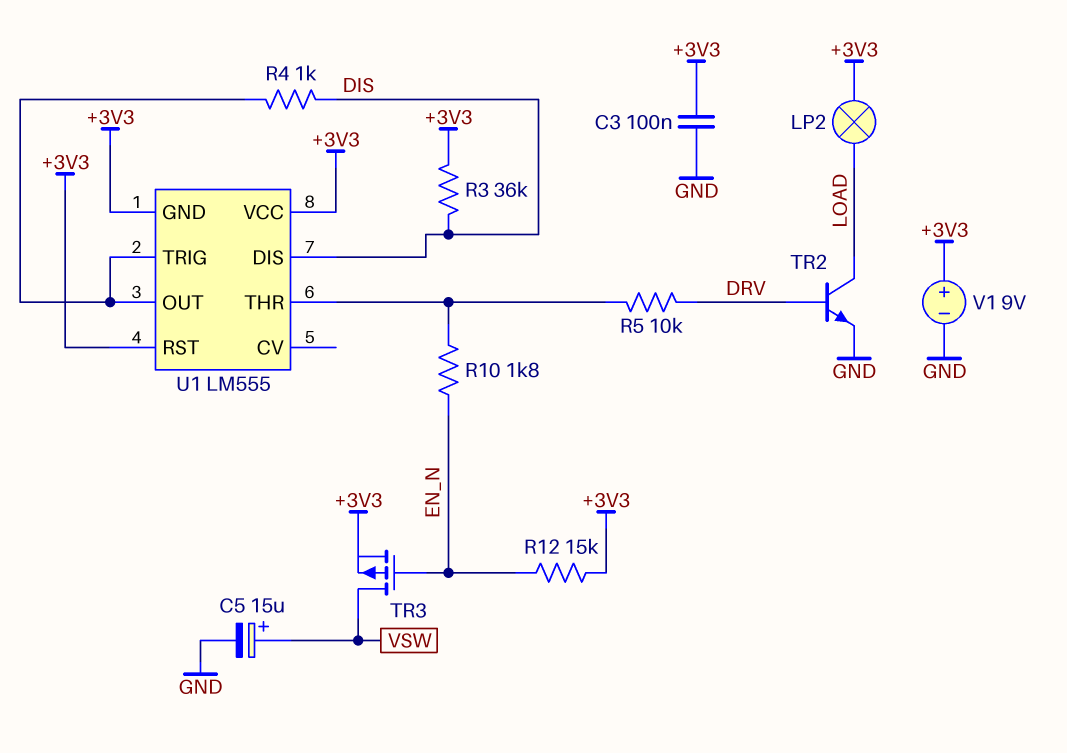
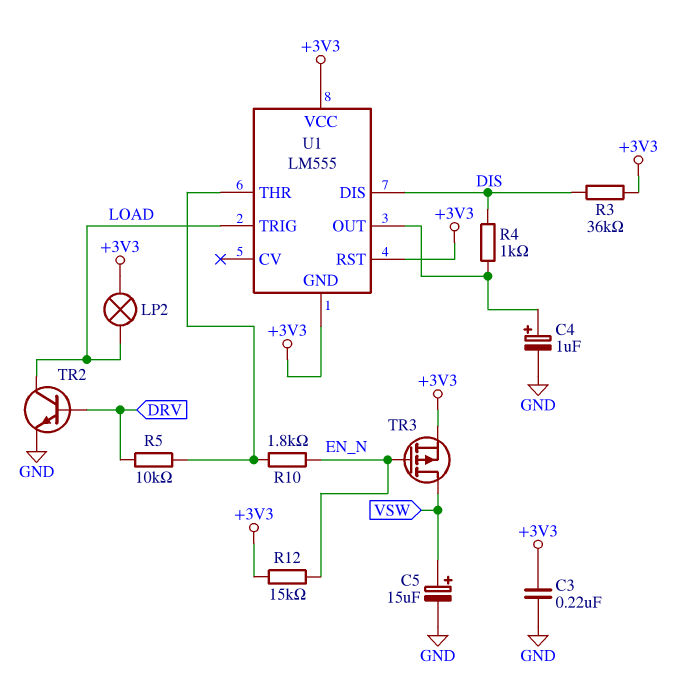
C3: 100nF (+3V3, GND) -> 220nF (+3V3, GND)
C4: none -> 1uF (plus U1/OUT, minus GND)
U1 pin TRIG: U1/OUT -> LOAD
V1: 9V (plus +3V3, minus GND) -> none

